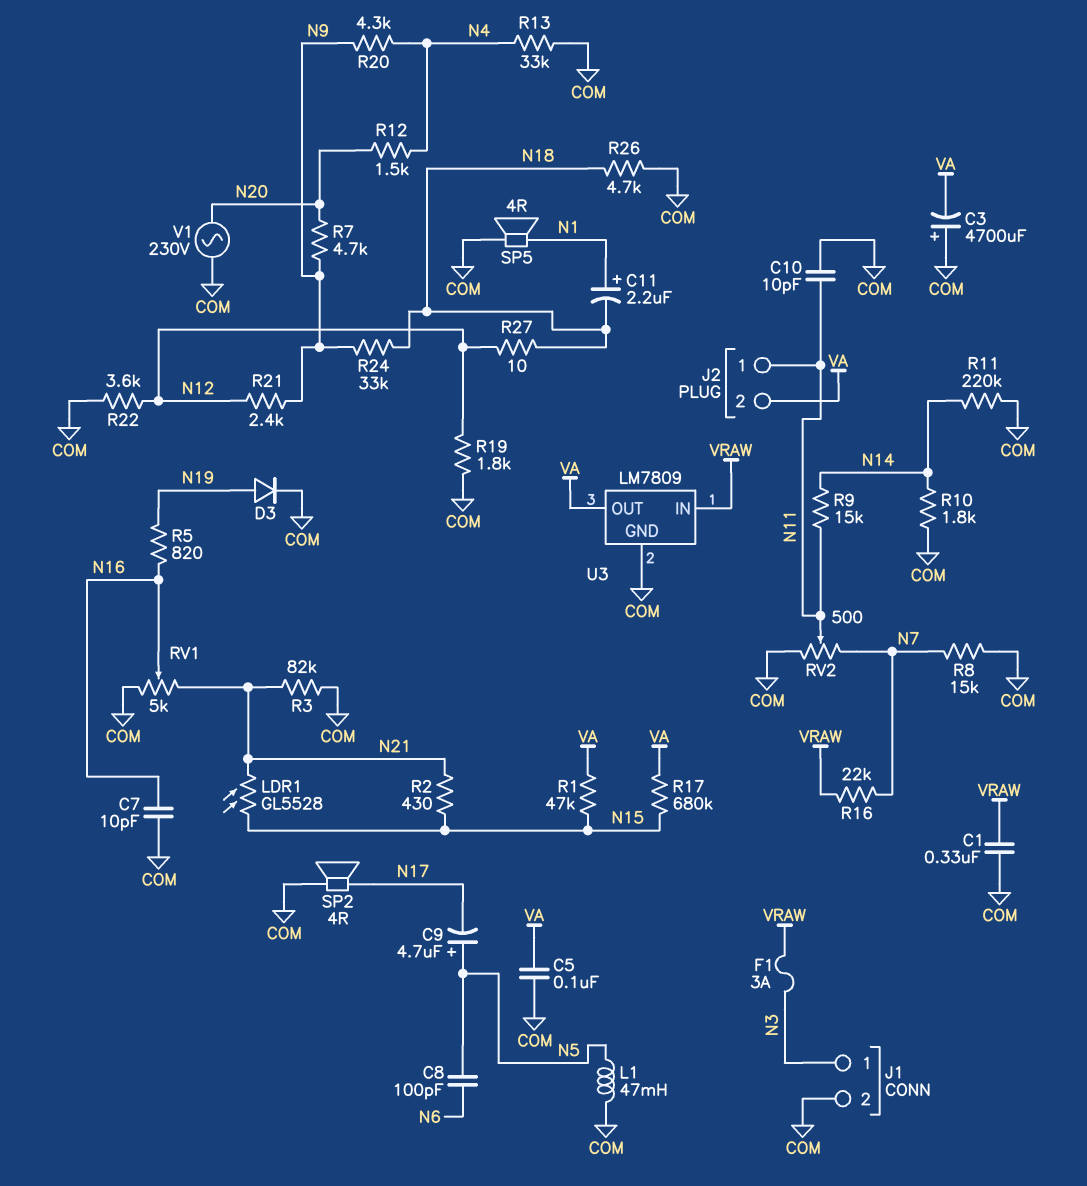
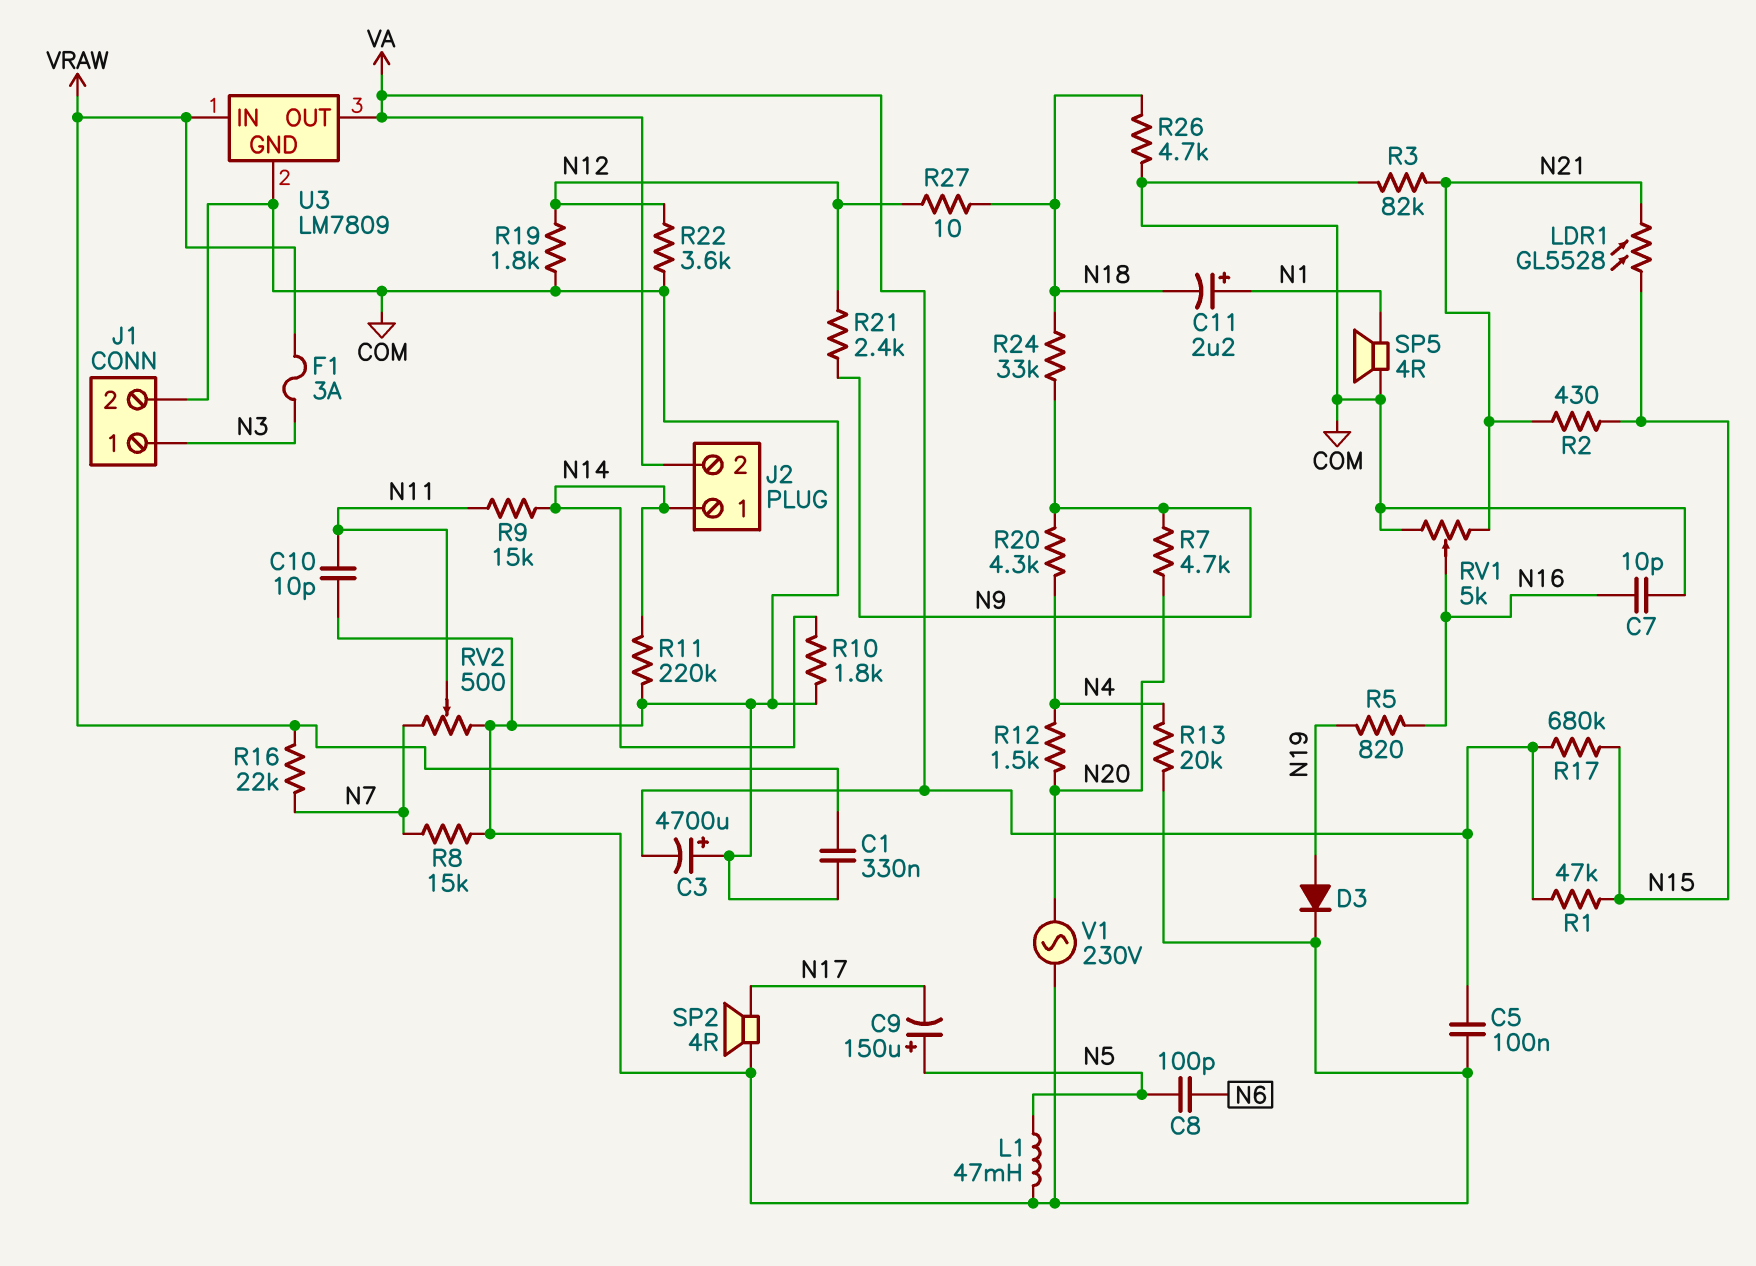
C9: 4.7uF (plus N5, minus N17) -> 150uF (plus N5, minus N17)
J2 pin 1: N11 -> N14
R13: 33k (COM, N4) -> 20k (COM, N4)

